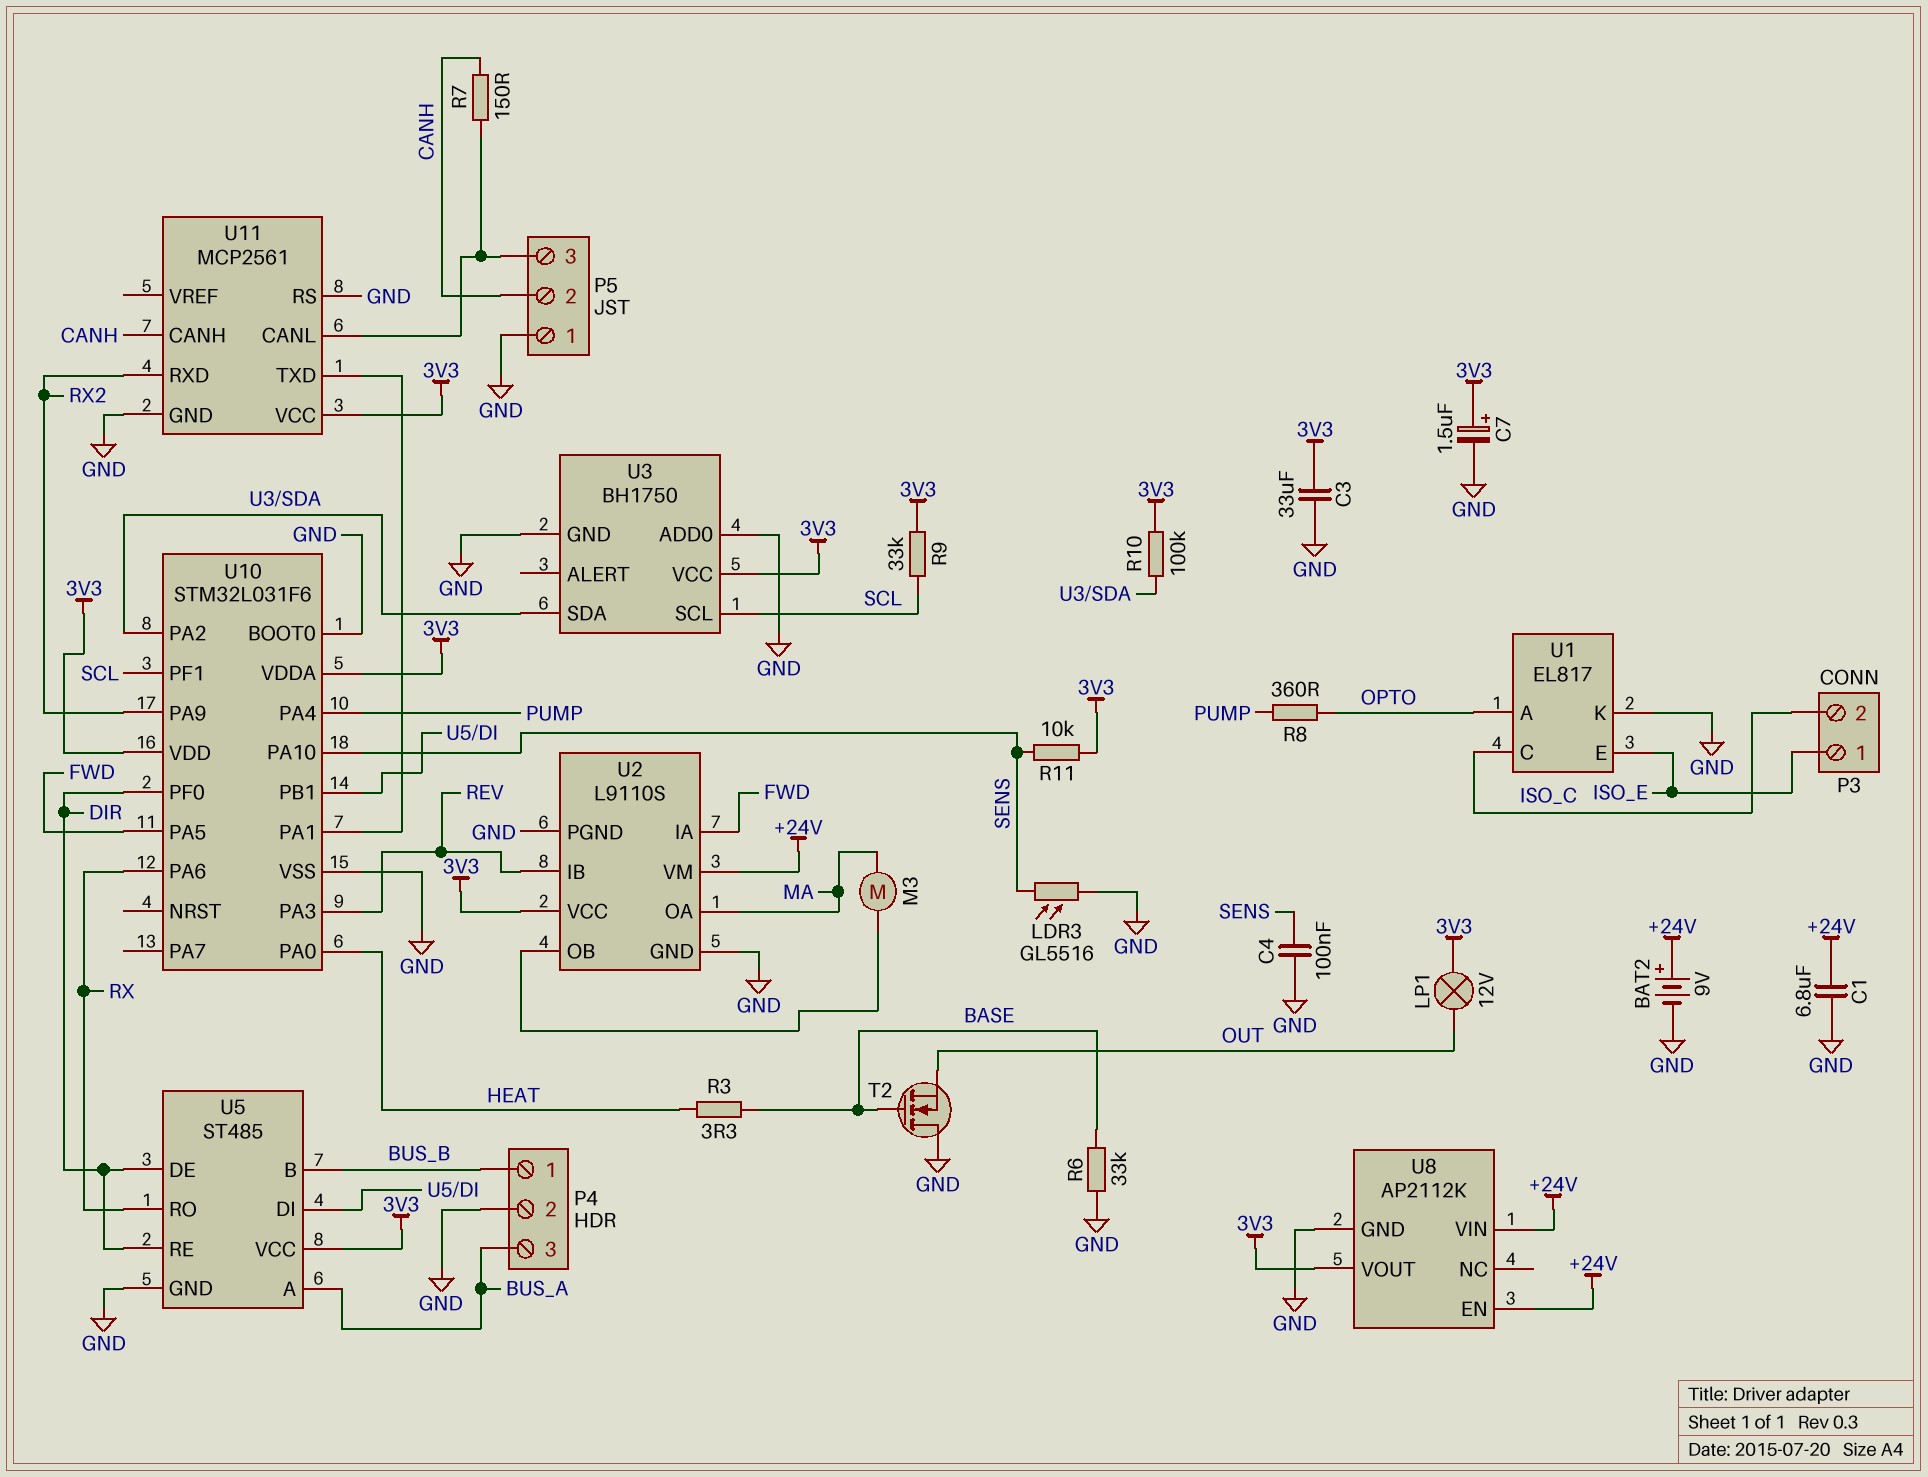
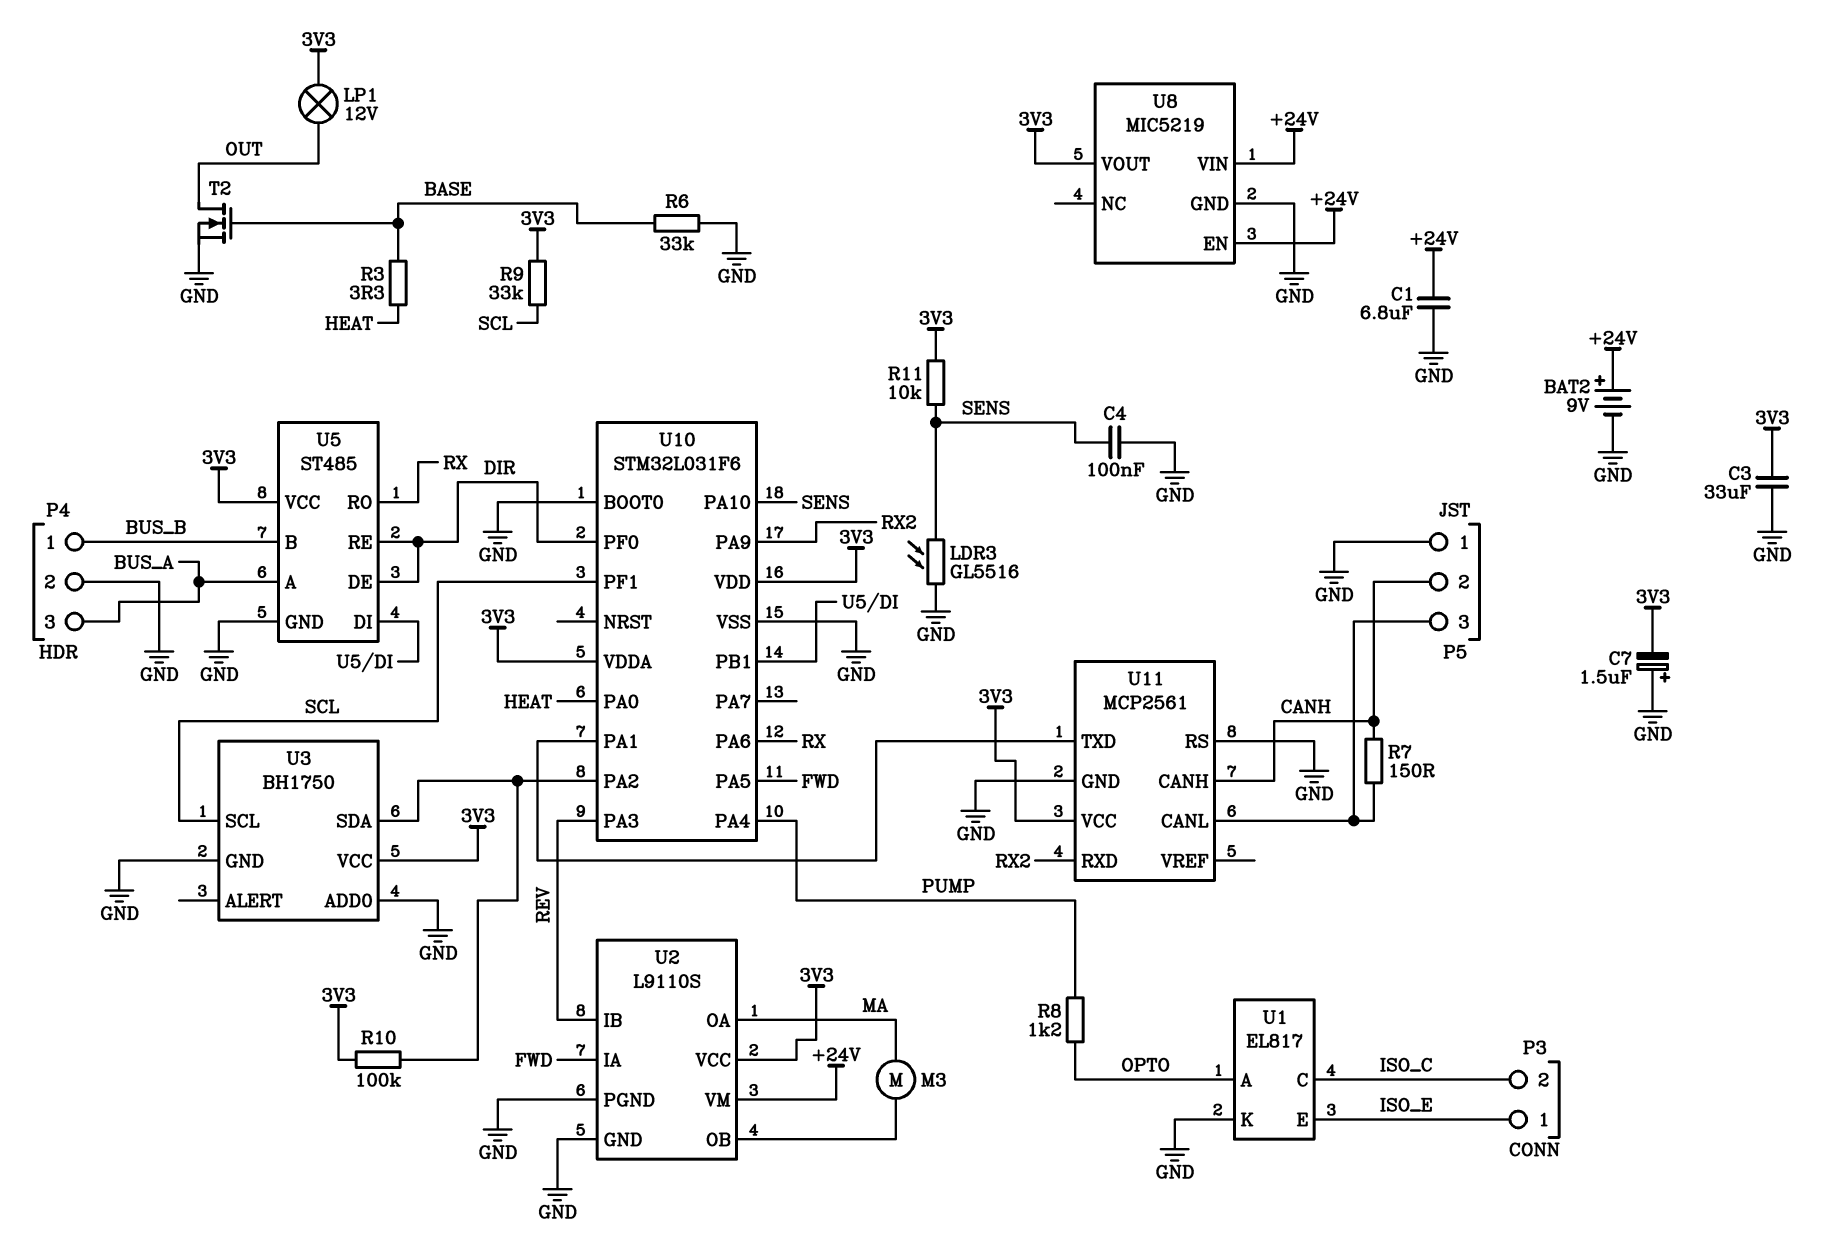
C7: 1.5uF (plus 3V3, minus GND) -> 1.5uF (plus GND, minus 3V3)
R8: 360 (OPTO, PUMP) -> 1.2k (OPTO, PUMP)
T2: NMOS (G BASE, D GND, S OUT) -> NMOS (G BASE, D OUT, S GND)
U8: AP2112K -> MIC5219

